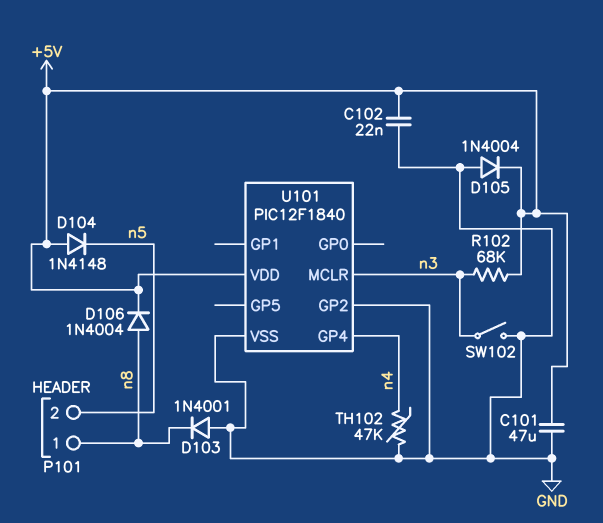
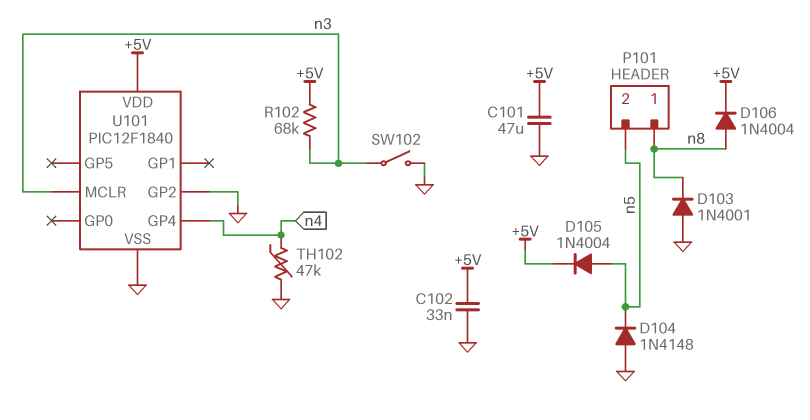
C102: 22nF (+5V, GND) -> 33nF (+5V, GND)
D104: diode 1N4148 (A +5V, K n5) -> diode 1N4148 (A GND, K n5)
D105: diode 1N4004 (A GND, K +5V) -> diode 1N4004 (A n5, K +5V)

